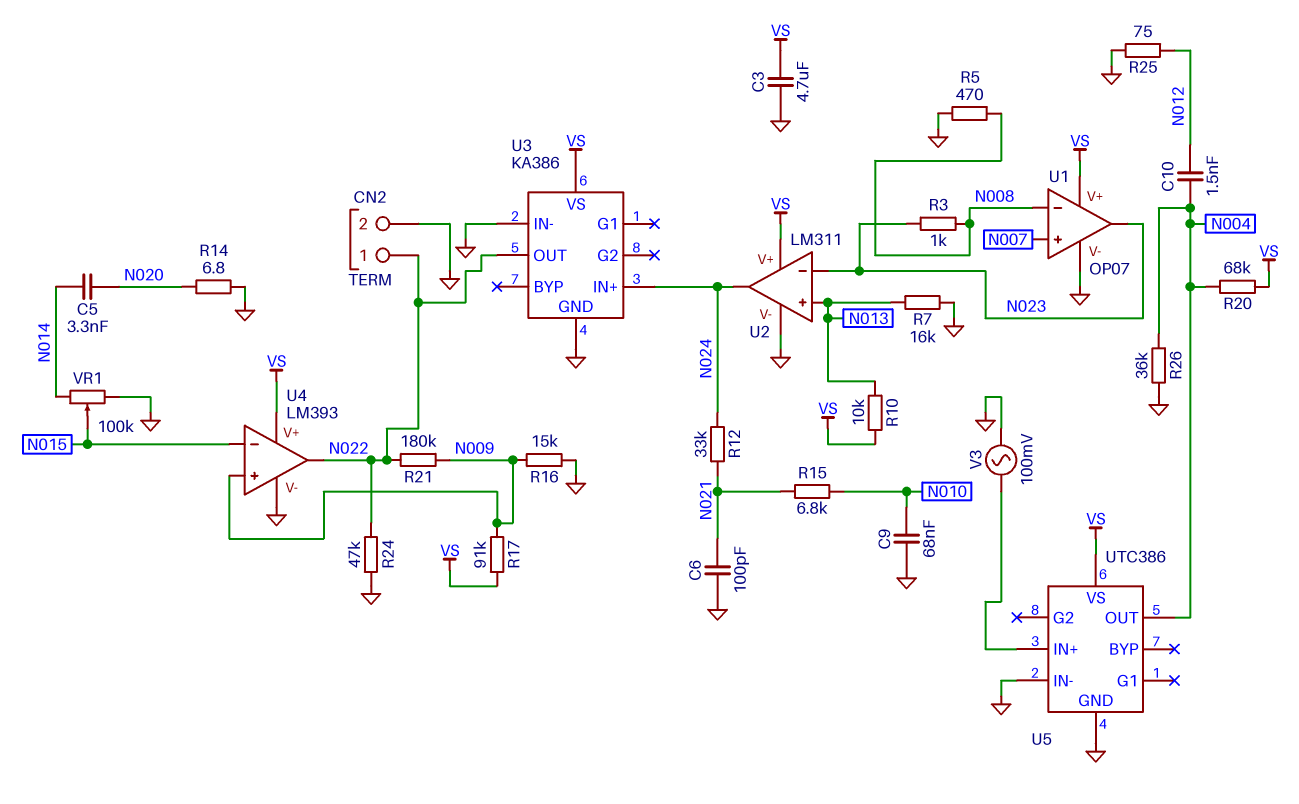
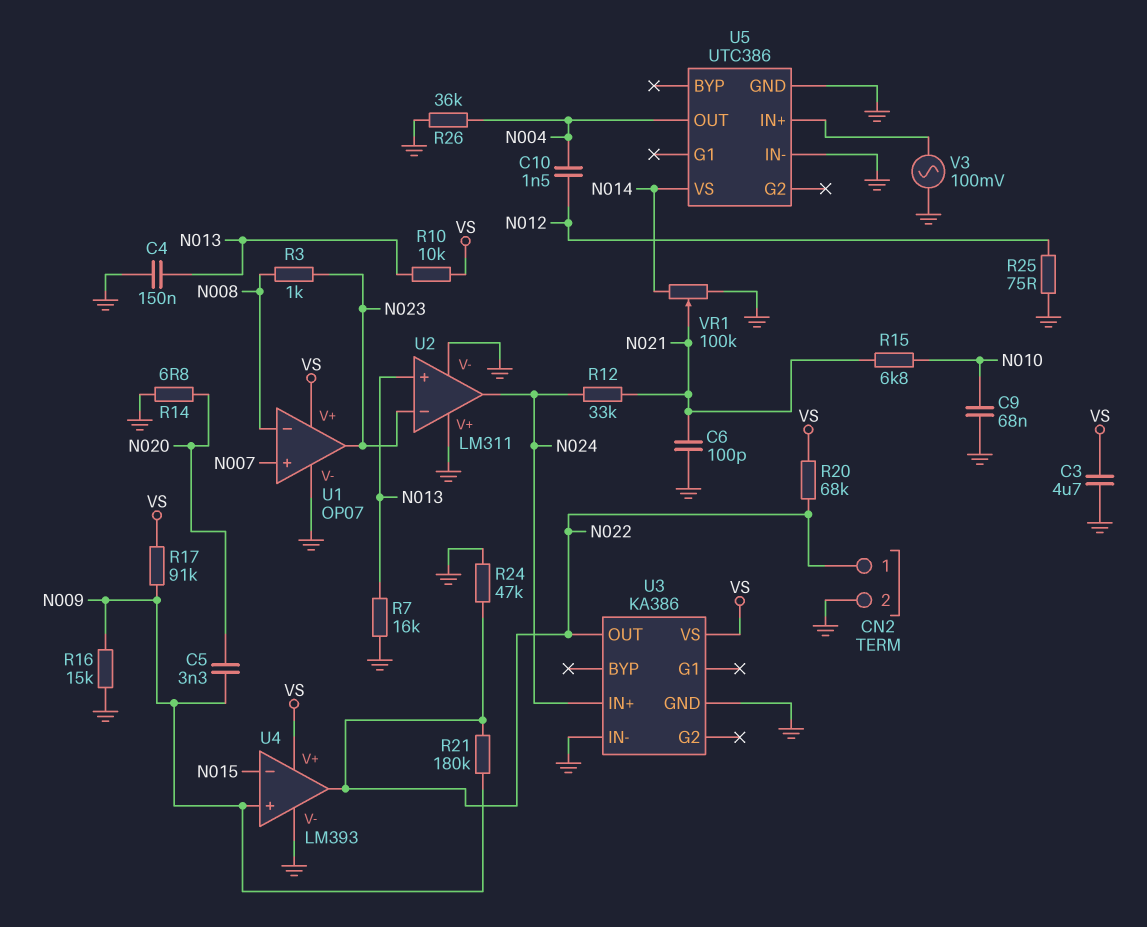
C4: none -> 150nF (GND, N013)
C5: 3.3nF (N014, N020) -> 3.3nF (N009, N020)
R5: 470 (GND, N008) -> none
R20: 68k (N004, VS) -> 68k (N022, VS)
U2 pin V+: VS -> GND
U5 pin VS: VS -> N014
VR1: 100k (GND, N014, wiper N015) -> 100k (GND, N014, wiper N021)

